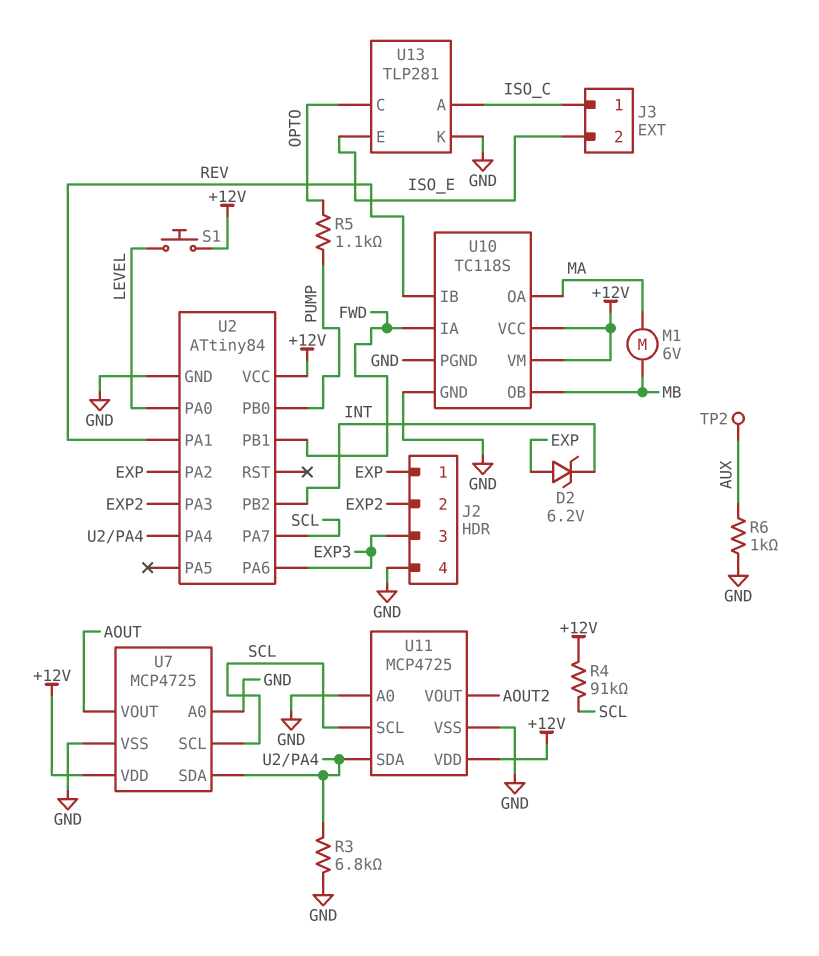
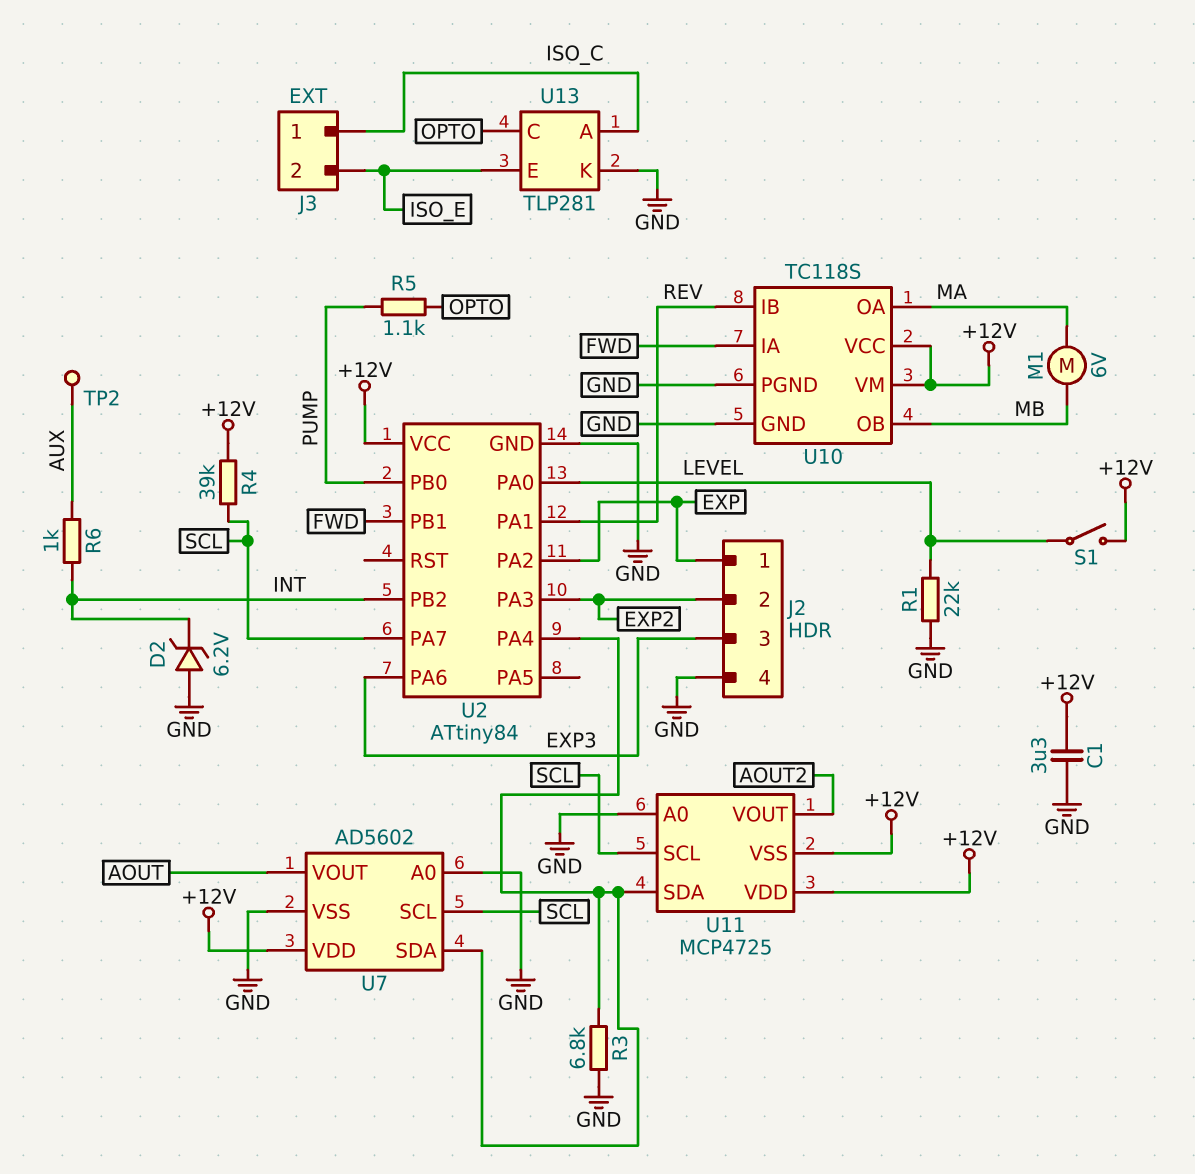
C1: none -> 3.3uF (+12V, GND)
D2: zener 6.2V (A EXP, K INT) -> zener 6.2V (A GND, K INT)
R1: none -> 22k (GND, LEVEL)
R4: 91k (+12V, SCL) -> 39k (+12V, SCL)
R6: 1k (AUX, GND) -> 1k (AUX, INT)
S1: button (+12V, LEVEL) -> switch (+12V, LEVEL)
U7: MCP4725 -> AD5602
U11 pin VSS: GND -> +12V

